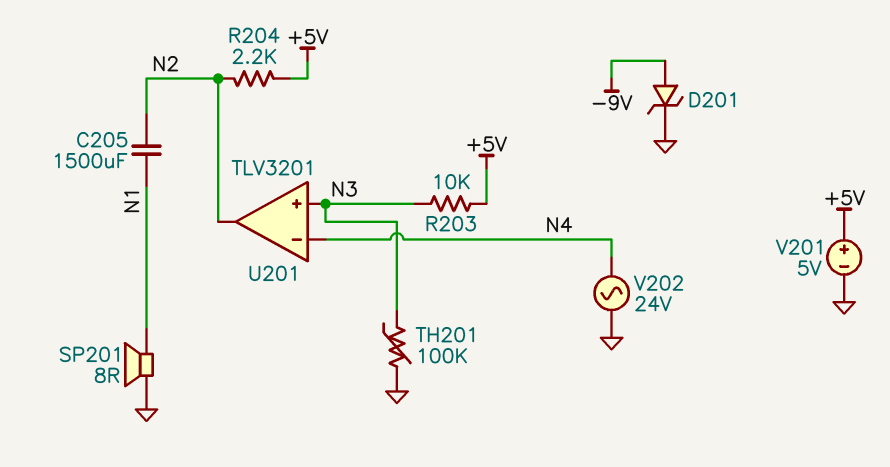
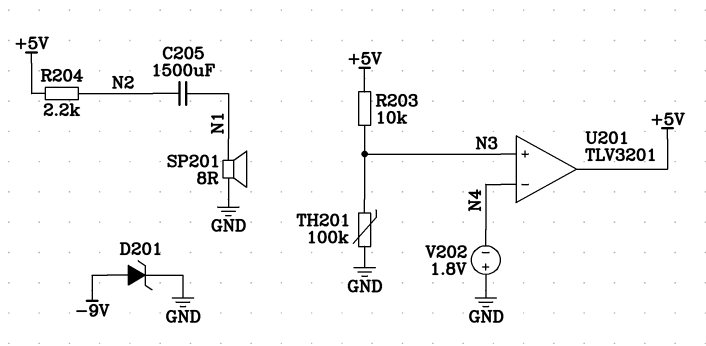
U201 pin out: N2 -> +5V
V201: 5V (plus +5V, minus GND) -> none
V202: AC 24V (GND, N4) -> 1.8V (plus GND, minus N4)

